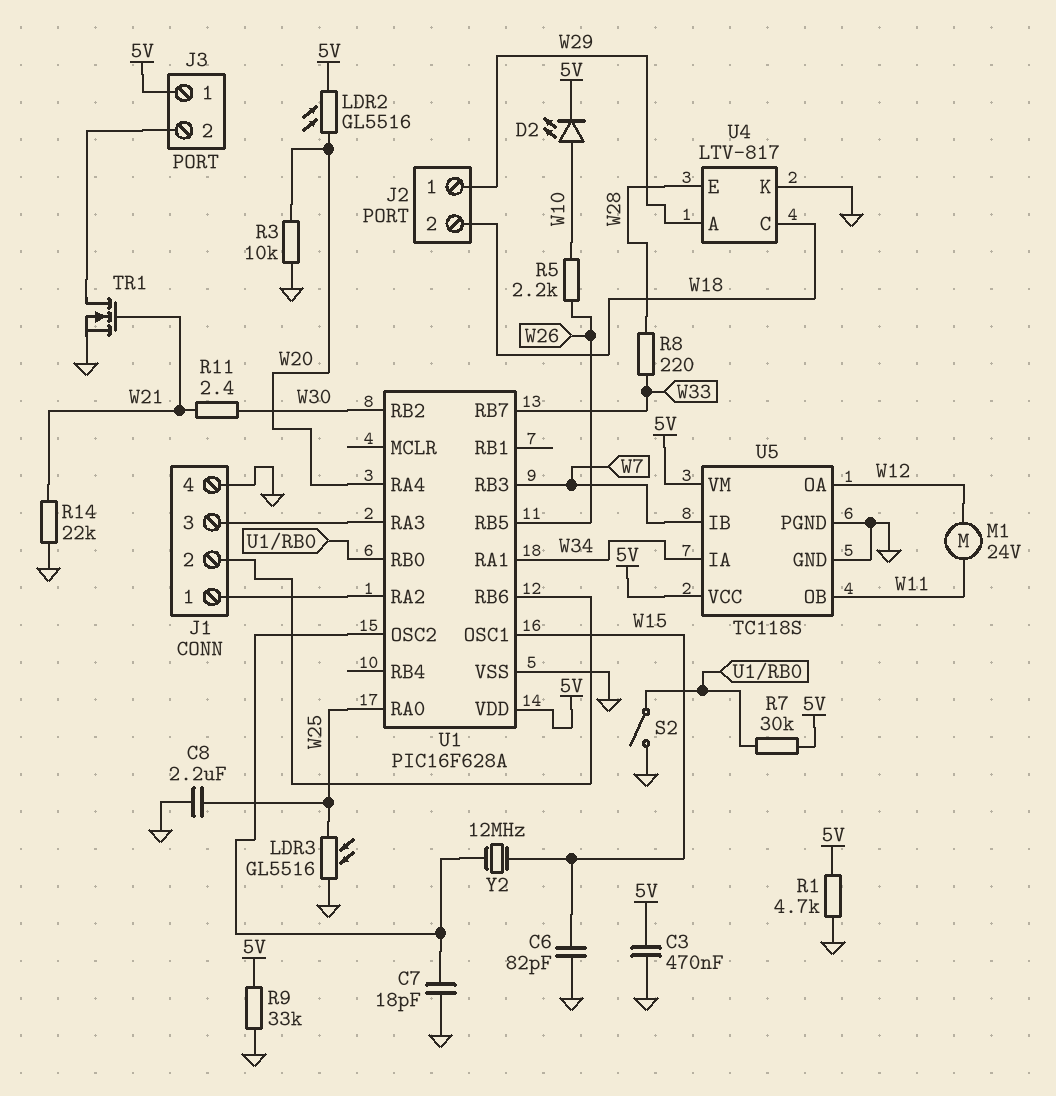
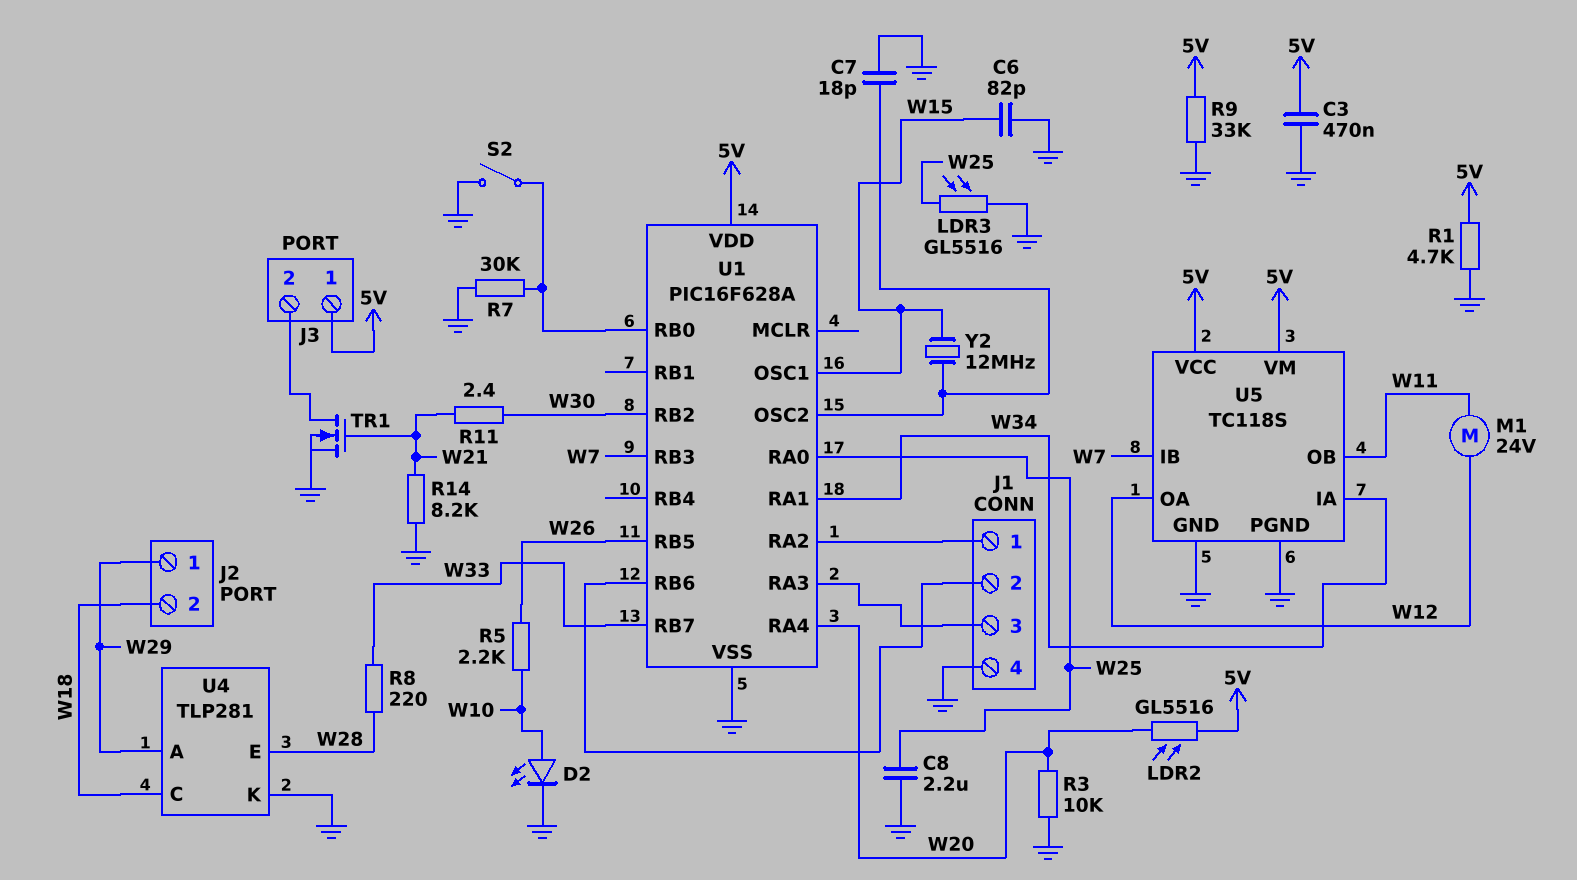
D2: LED (A W10, K 5V) -> LED (A W10, K GND)
R7: 30k (5V, U1/RB0) -> 30k (GND, U1/RB0)
R14: 22k (GND, W21) -> 8.2k (GND, W21)
U4: LTV-817 -> TLP281

